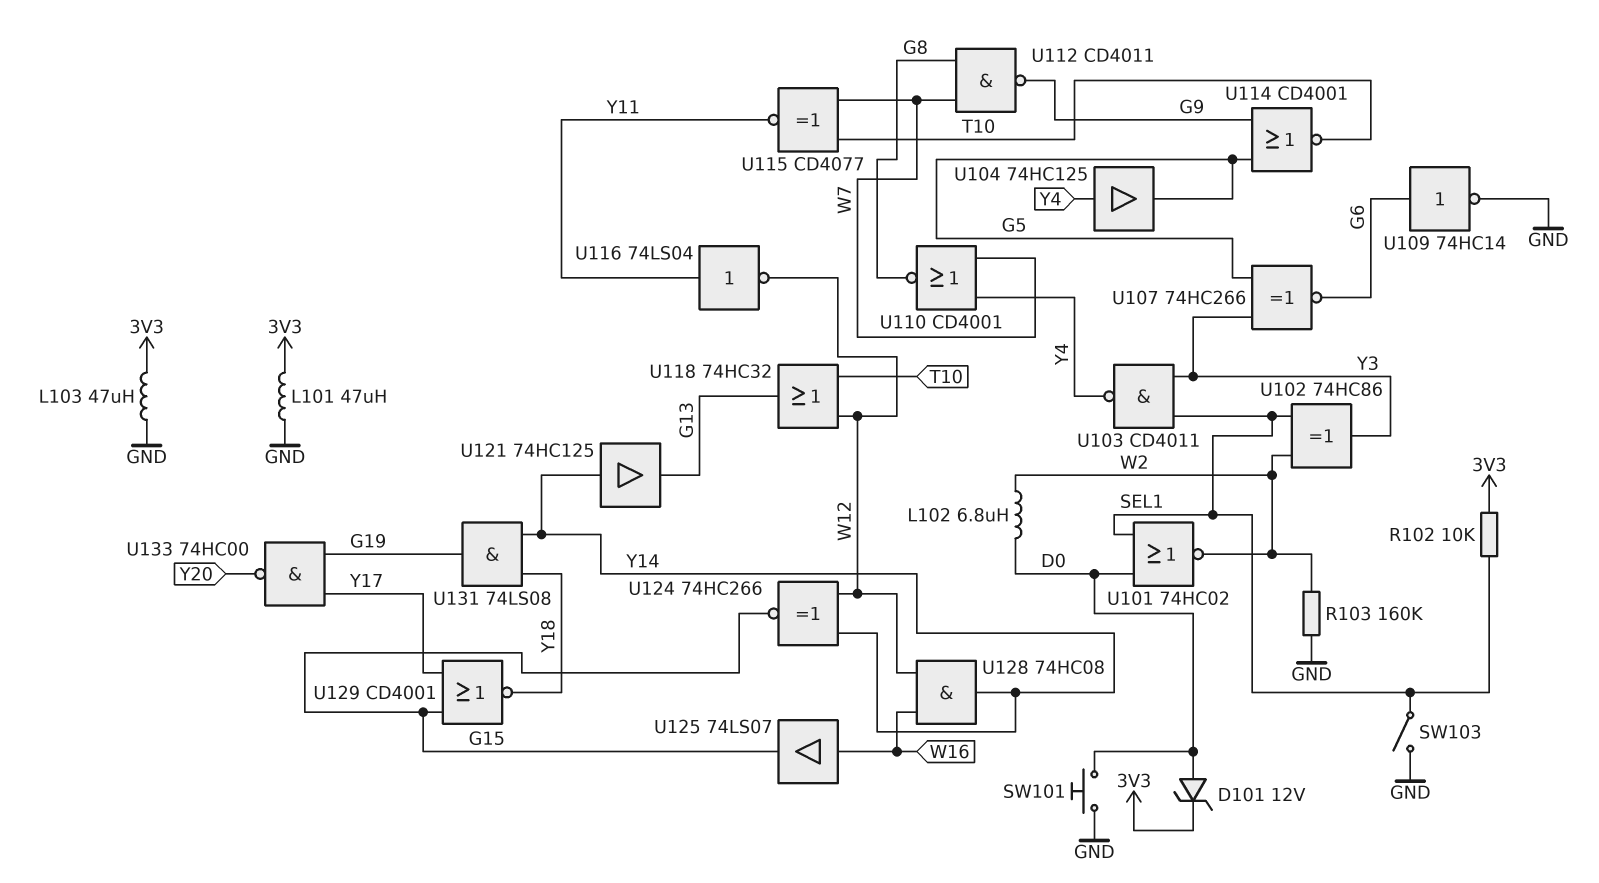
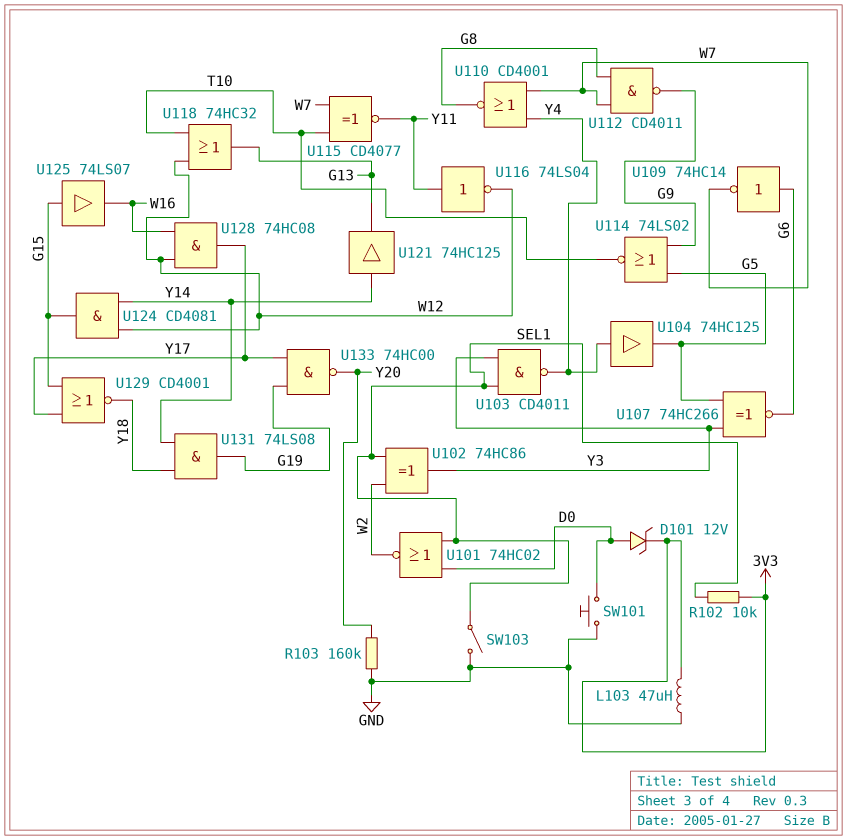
L101: 47uH (3V3, GND) -> none
L102: 6.8uH (D0, W2) -> none
R103: 160k (GND, W2) -> 160k (GND, Y20)
U109: NOT 74HC14 (in G6, out GND) -> NOT 74HC14 (in G6, out W7)
U114: NOR CD4001 (in G5, in G9, out T10) -> NOR 74LS02 (in G5, in G9, out T10)
U124: XNOR 74HC266 (in W12, in Y14, out G15) -> AND CD4081 (in W12, in Y14, out G15)
U125: buffer 74LS07 (in W16, out G15) -> buffer 74LS07 (in G15, out W16)
U128: AND 74HC08 (in W12, in W16, out Y14) -> AND 74HC08 (in W12, in W16, out Y17)

